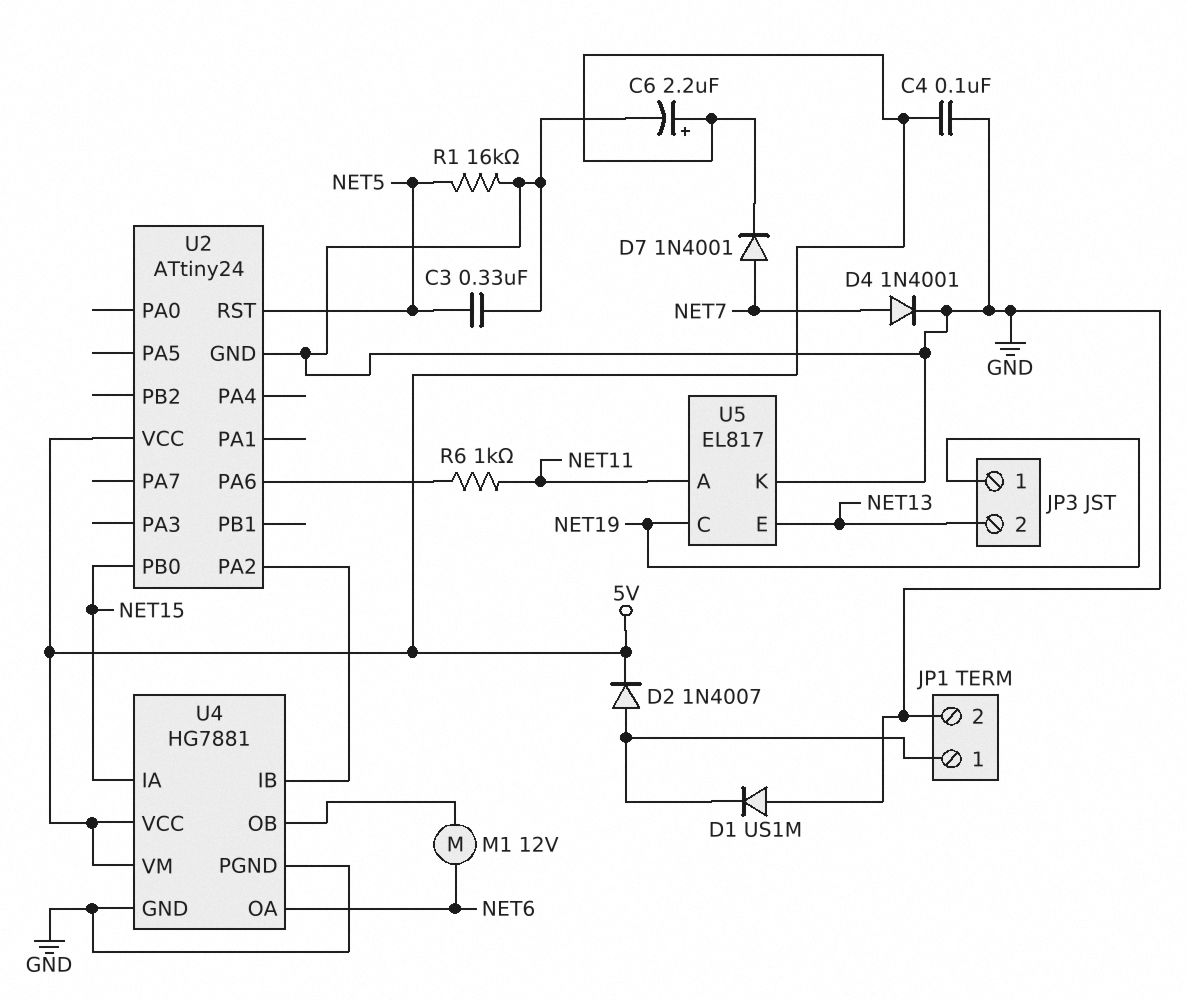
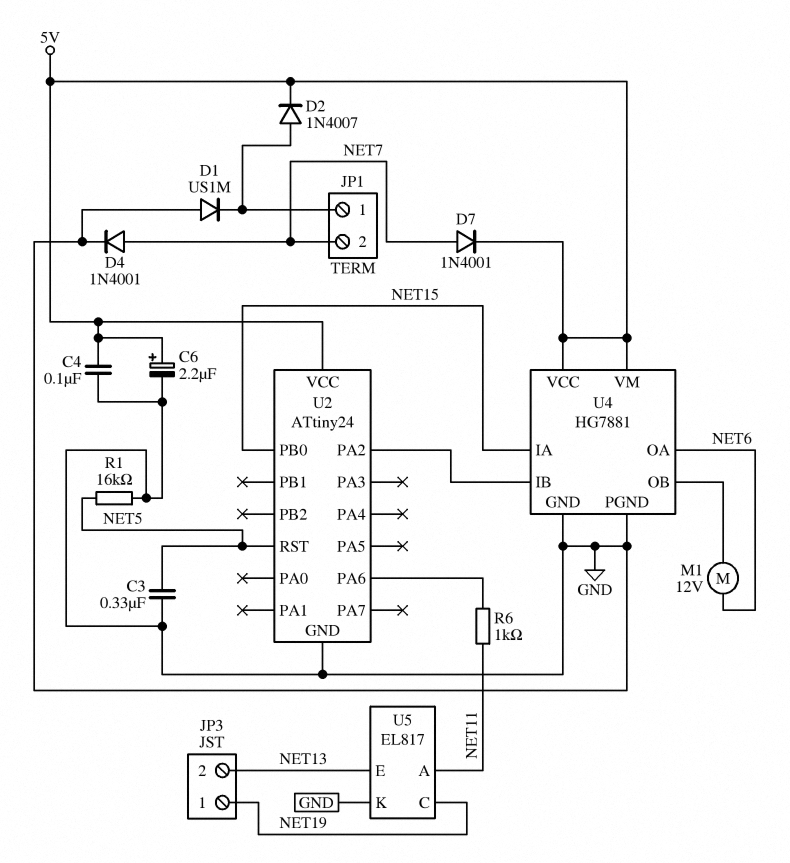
JP1 pin 2: GND -> NET7

